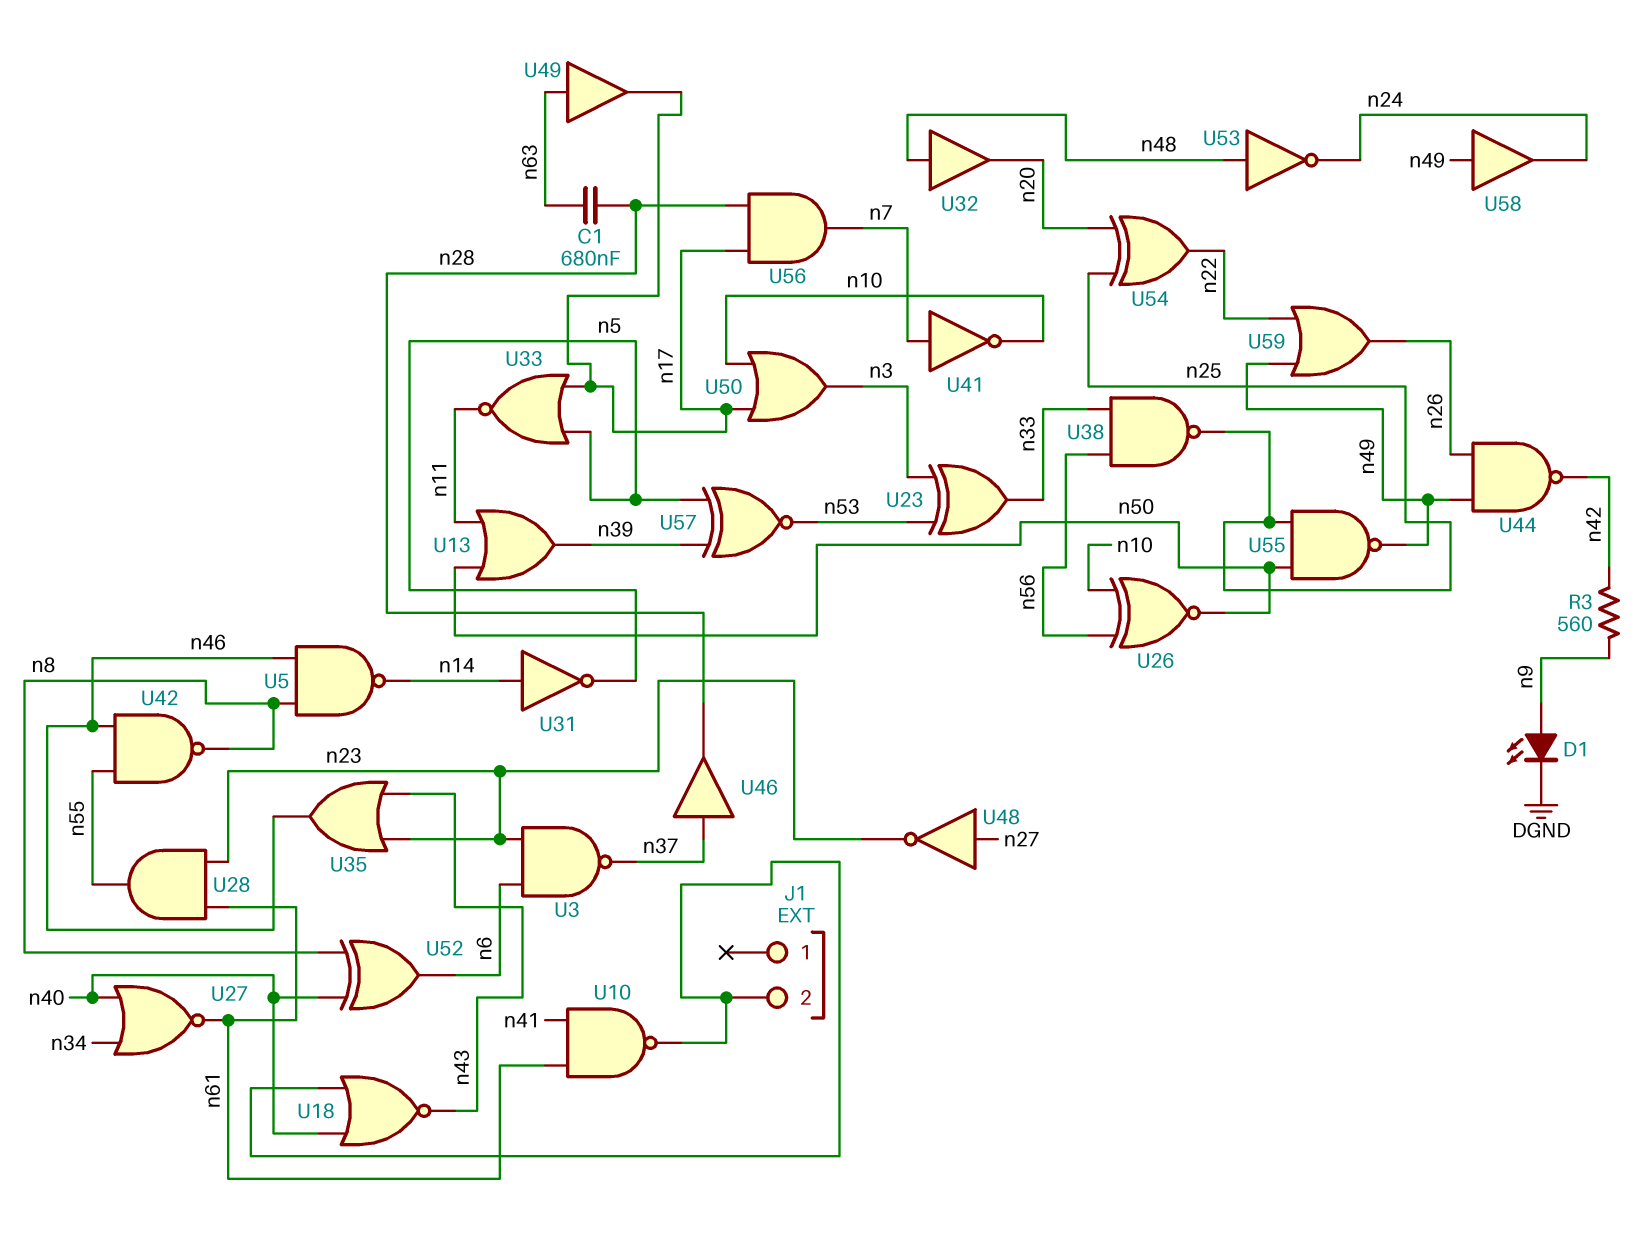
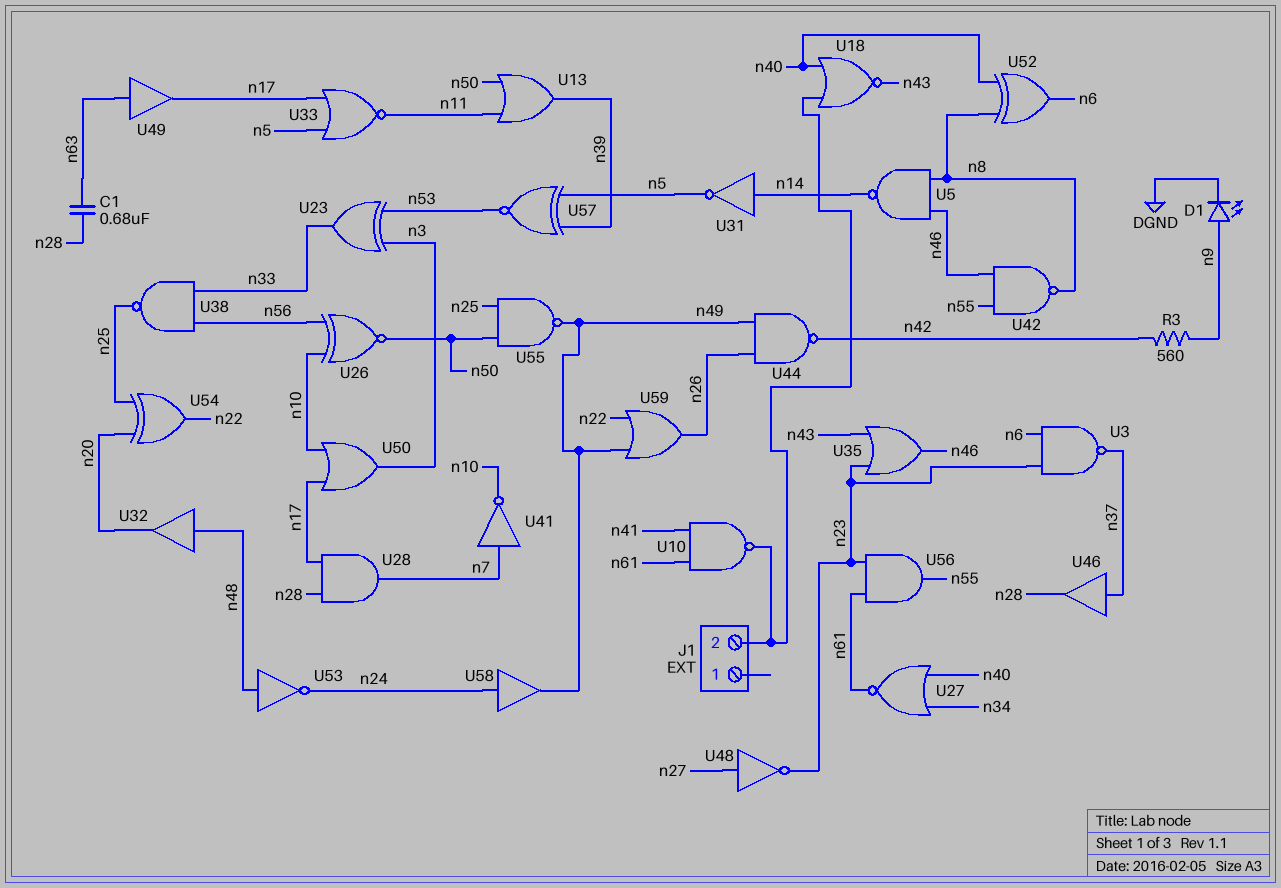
U28: AND (in n23, in n61, out n55) -> AND (in n17, in n28, out n7)
U56: AND (in n17, in n28, out n7) -> AND (in n23, in n61, out n55)
U58: buffer (in n49, out n24) -> buffer (in n24, out n49)

